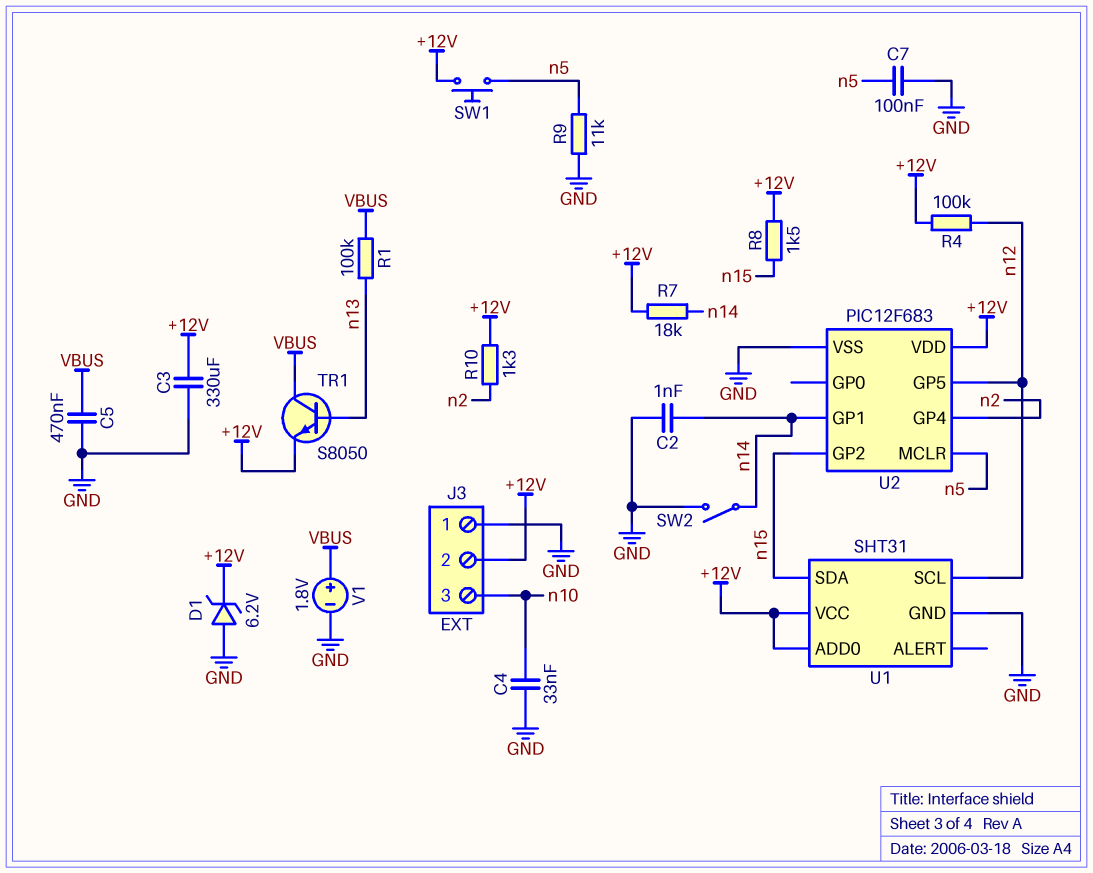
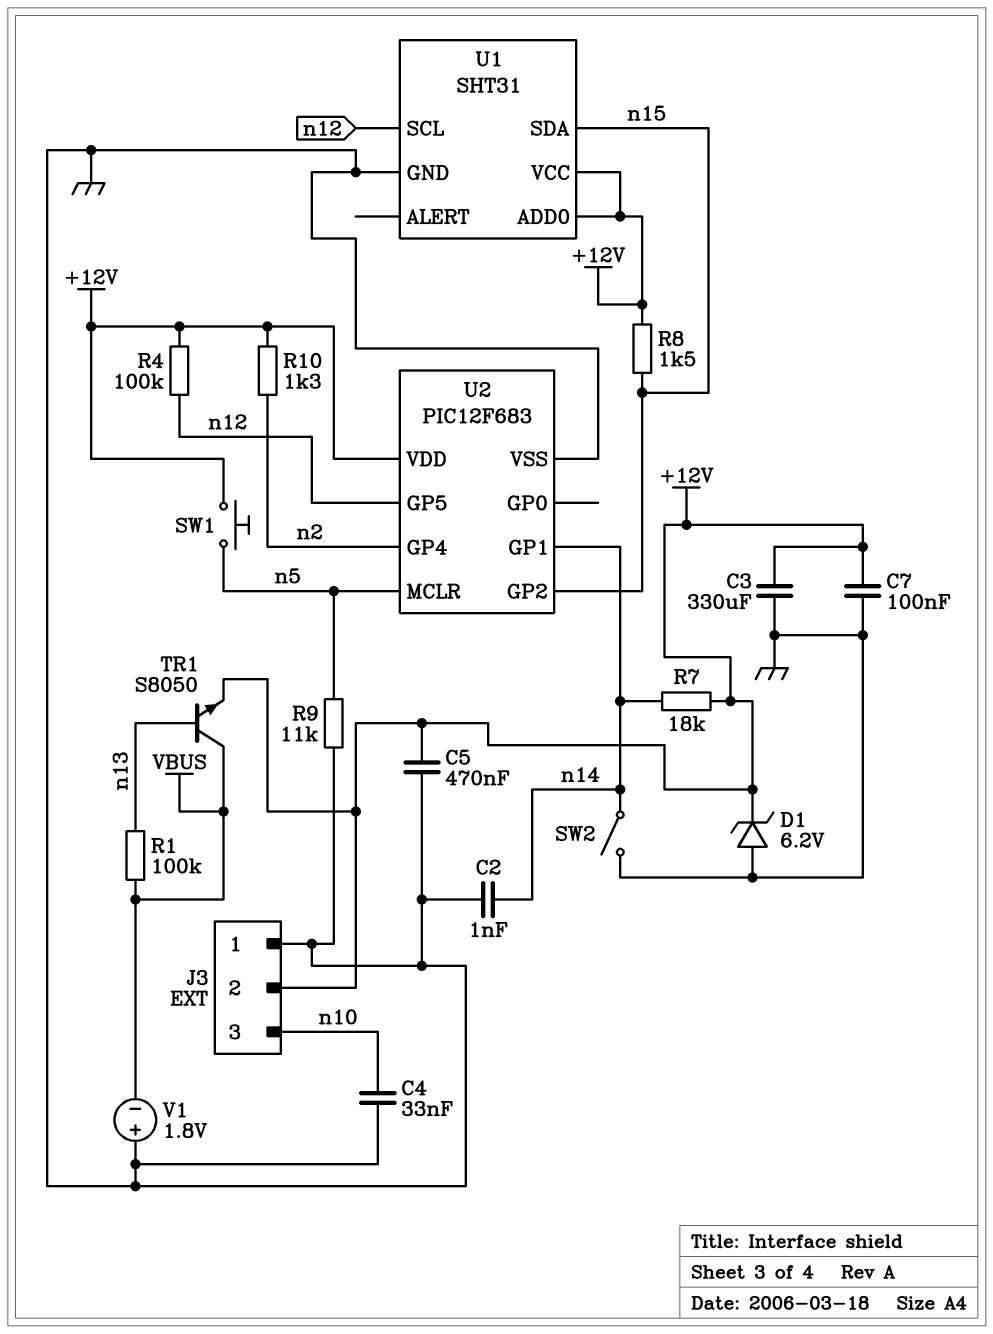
C5: 470nF (GND, VBUS) -> 470nF (+12V, GND)
C7: 100nF (GND, n5) -> 100nF (+12V, GND)
V1: 1.8V (plus VBUS, minus GND) -> 1.8V (plus GND, minus VBUS)

